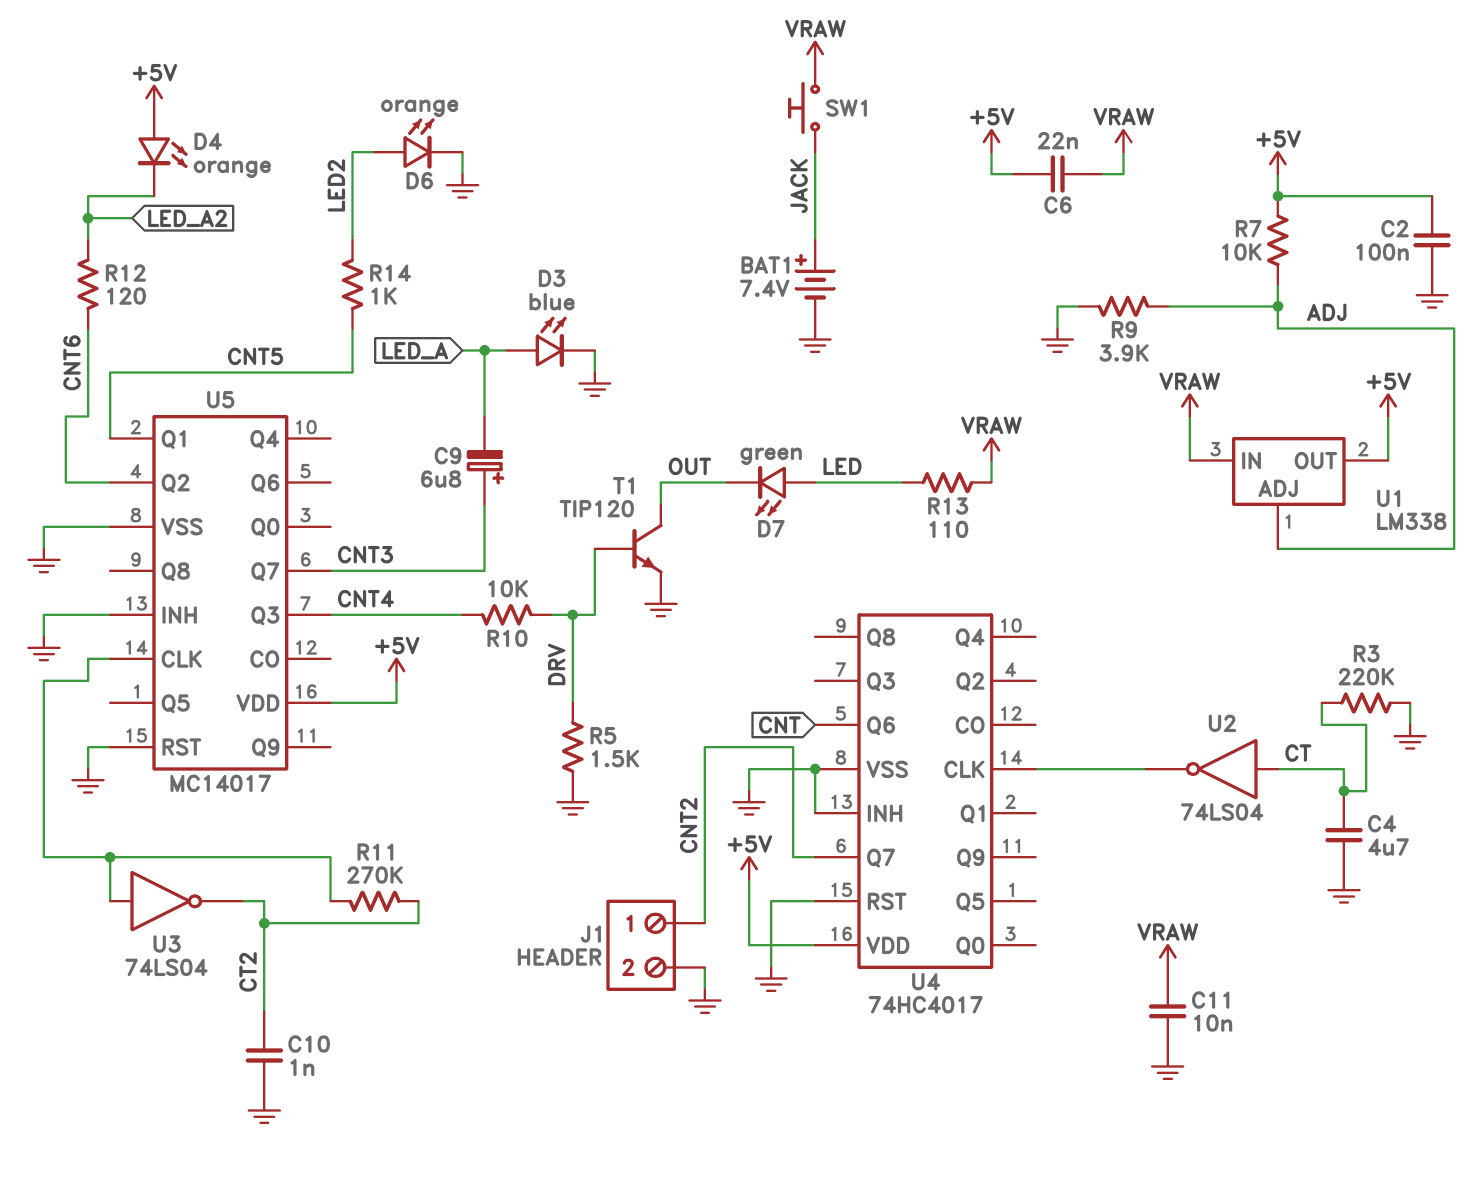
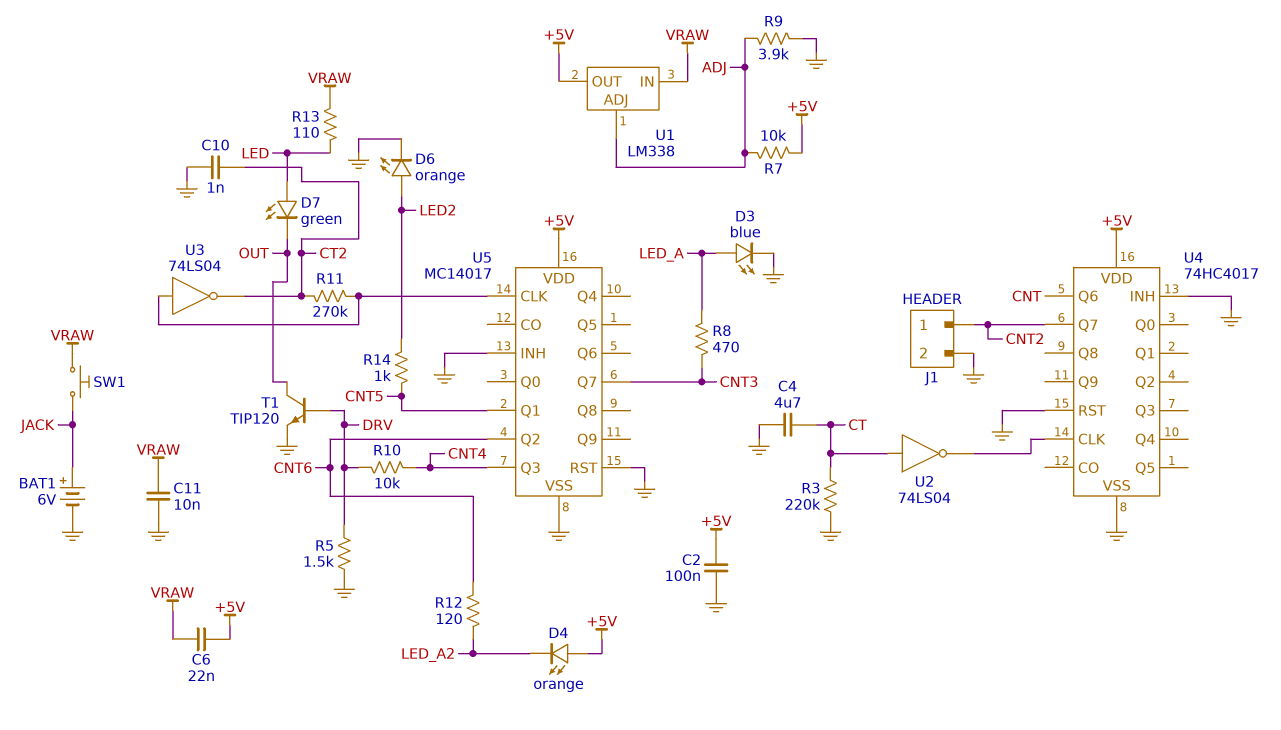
BAT1: 7.4V (plus JACK, minus GND) -> 6V (plus JACK, minus GND)
C9: 6.8uF (plus CNT3, minus LED_A) -> none
R8: none -> 470 (CNT3, LED_A)

